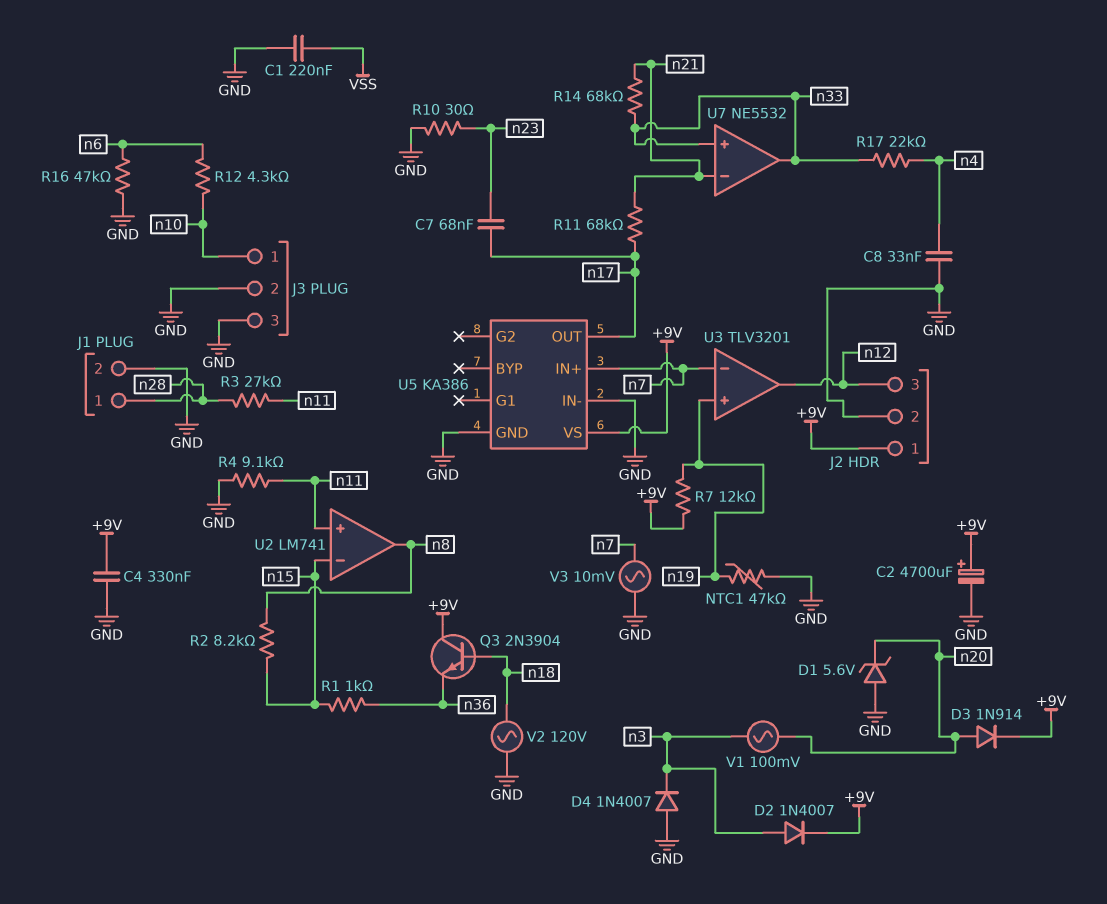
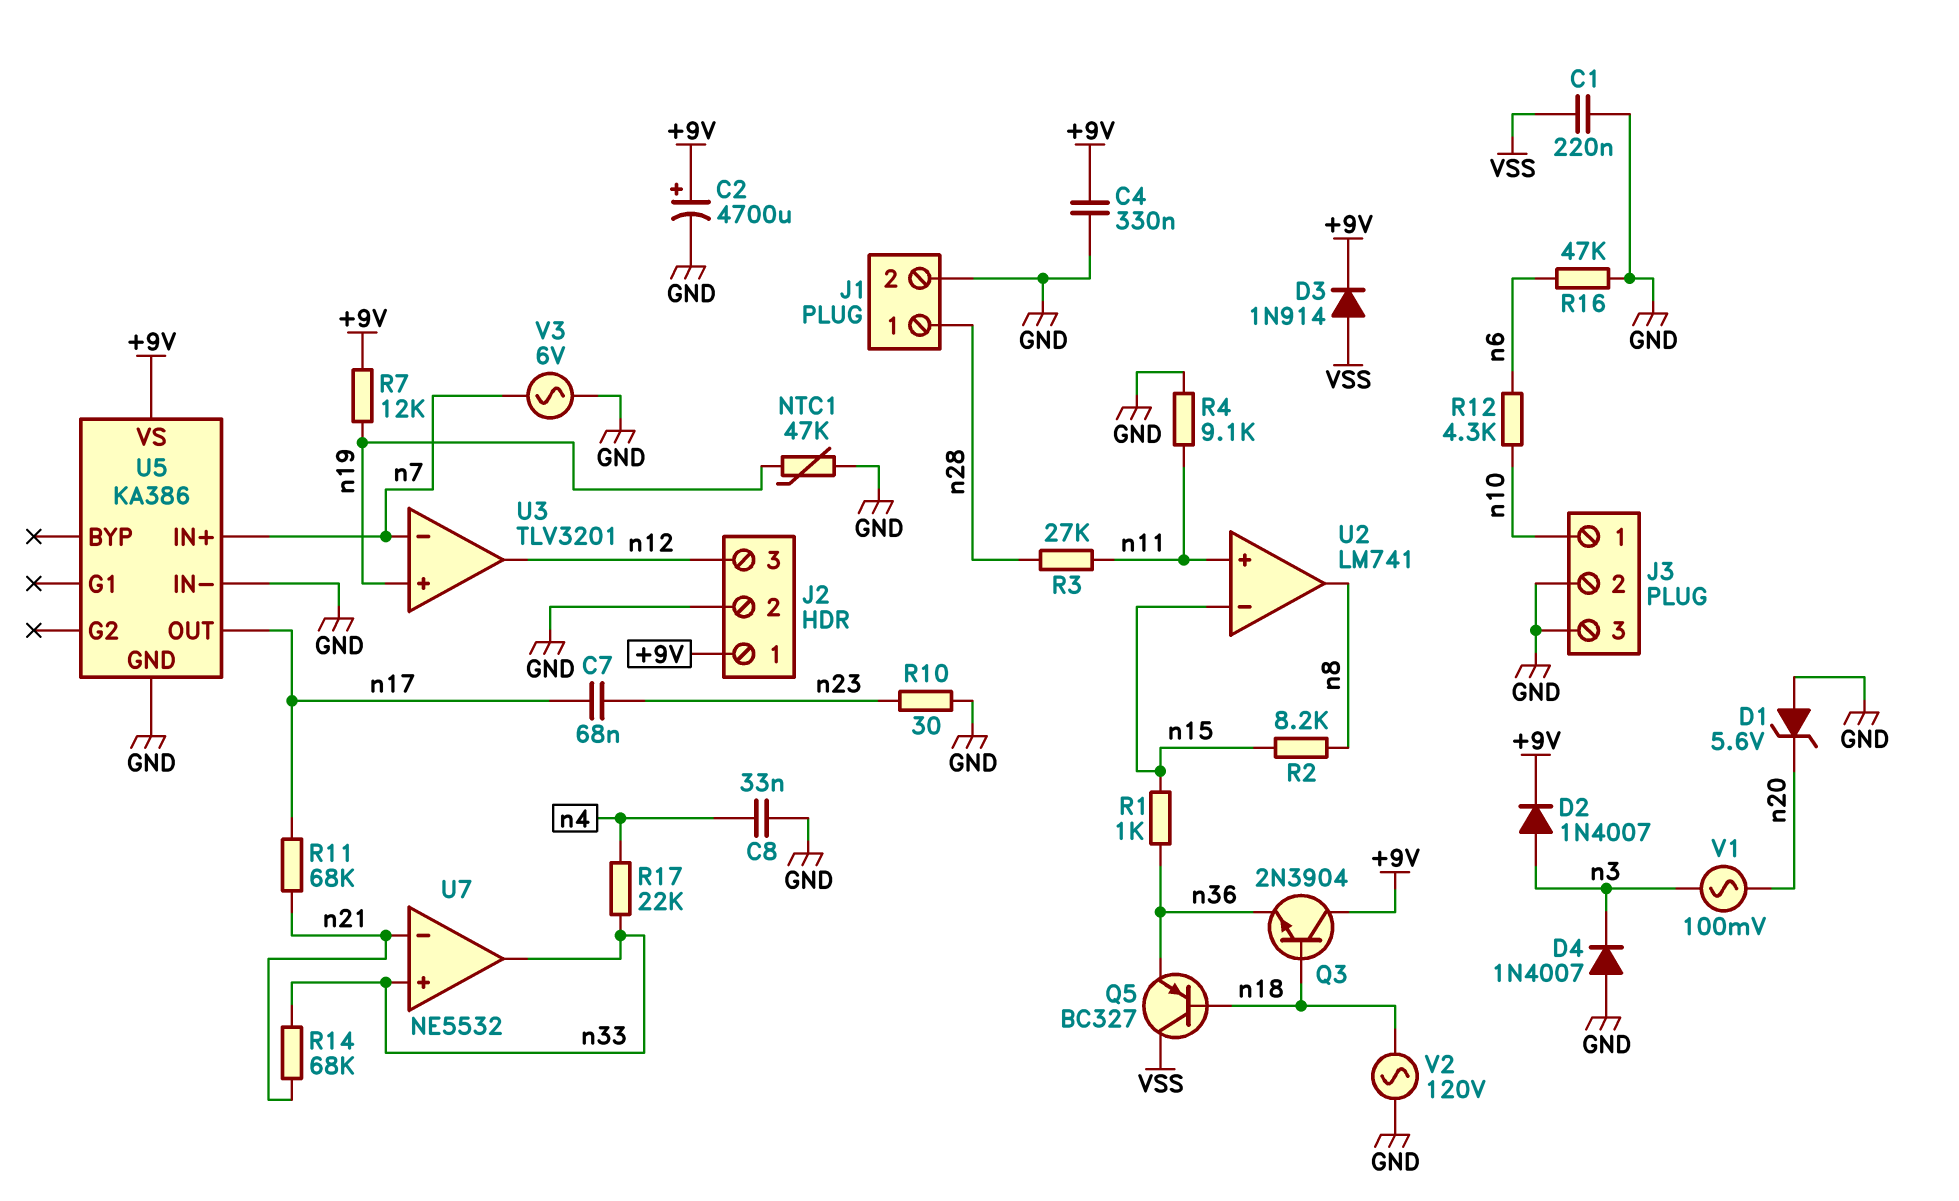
D3: diode 1N914 (A n20, K +9V) -> diode 1N914 (A VSS, K +9V)
Q5: none -> PNP BC327 (B n18, C VSS, E n36)
V3: AC 10mV (GND, n7) -> AC 6V (GND, n7)

